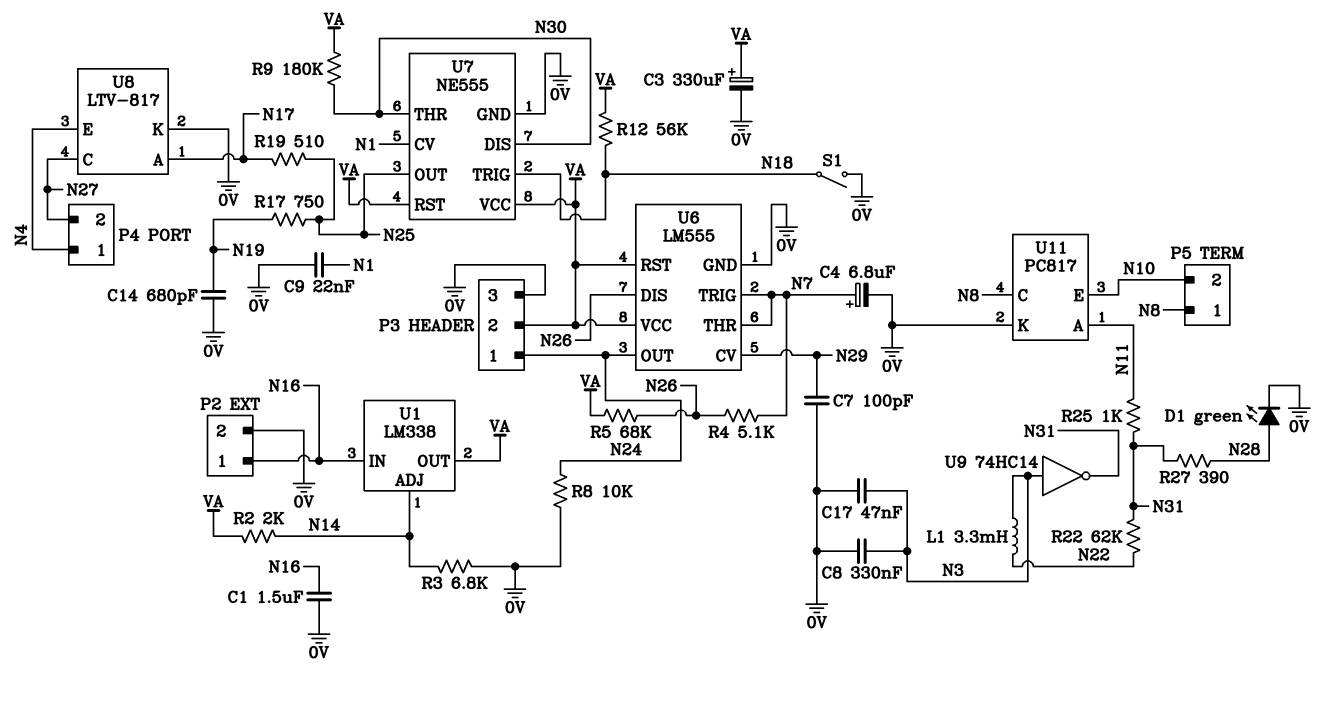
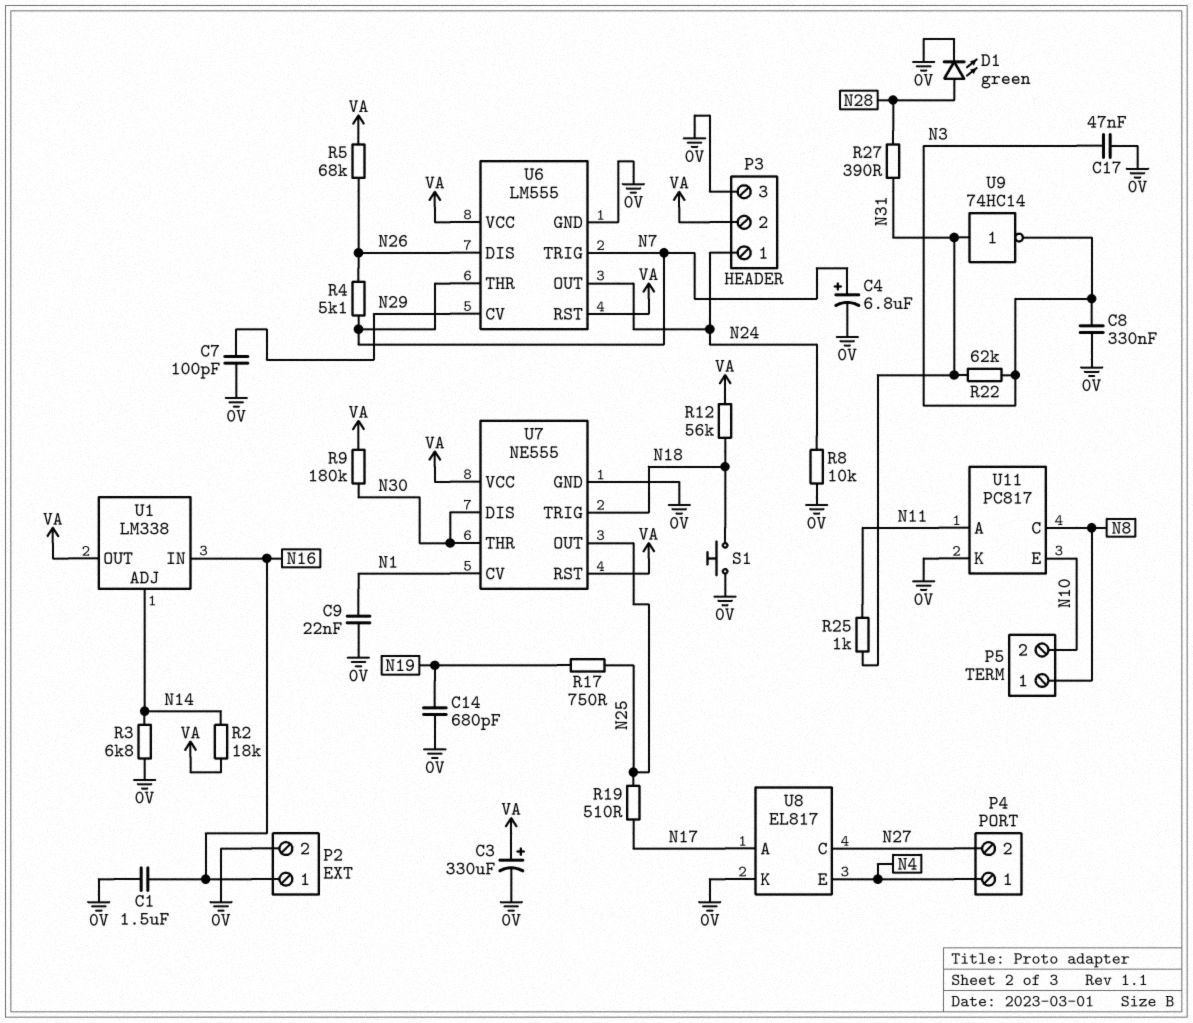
L1: 3.3mH (N3, N22) -> none
R2: 2k (N14, VA) -> 18k (N14, VA)
R22: 62k (N22, N31) -> 62k (N3, N31)
S1: switch (0V, N18) -> button (0V, N18)
U8: LTV-817 -> EL817
U9: NOT 74HC14 (in N3, out N31) -> NOT 74HC14 (in N31, out N3)

